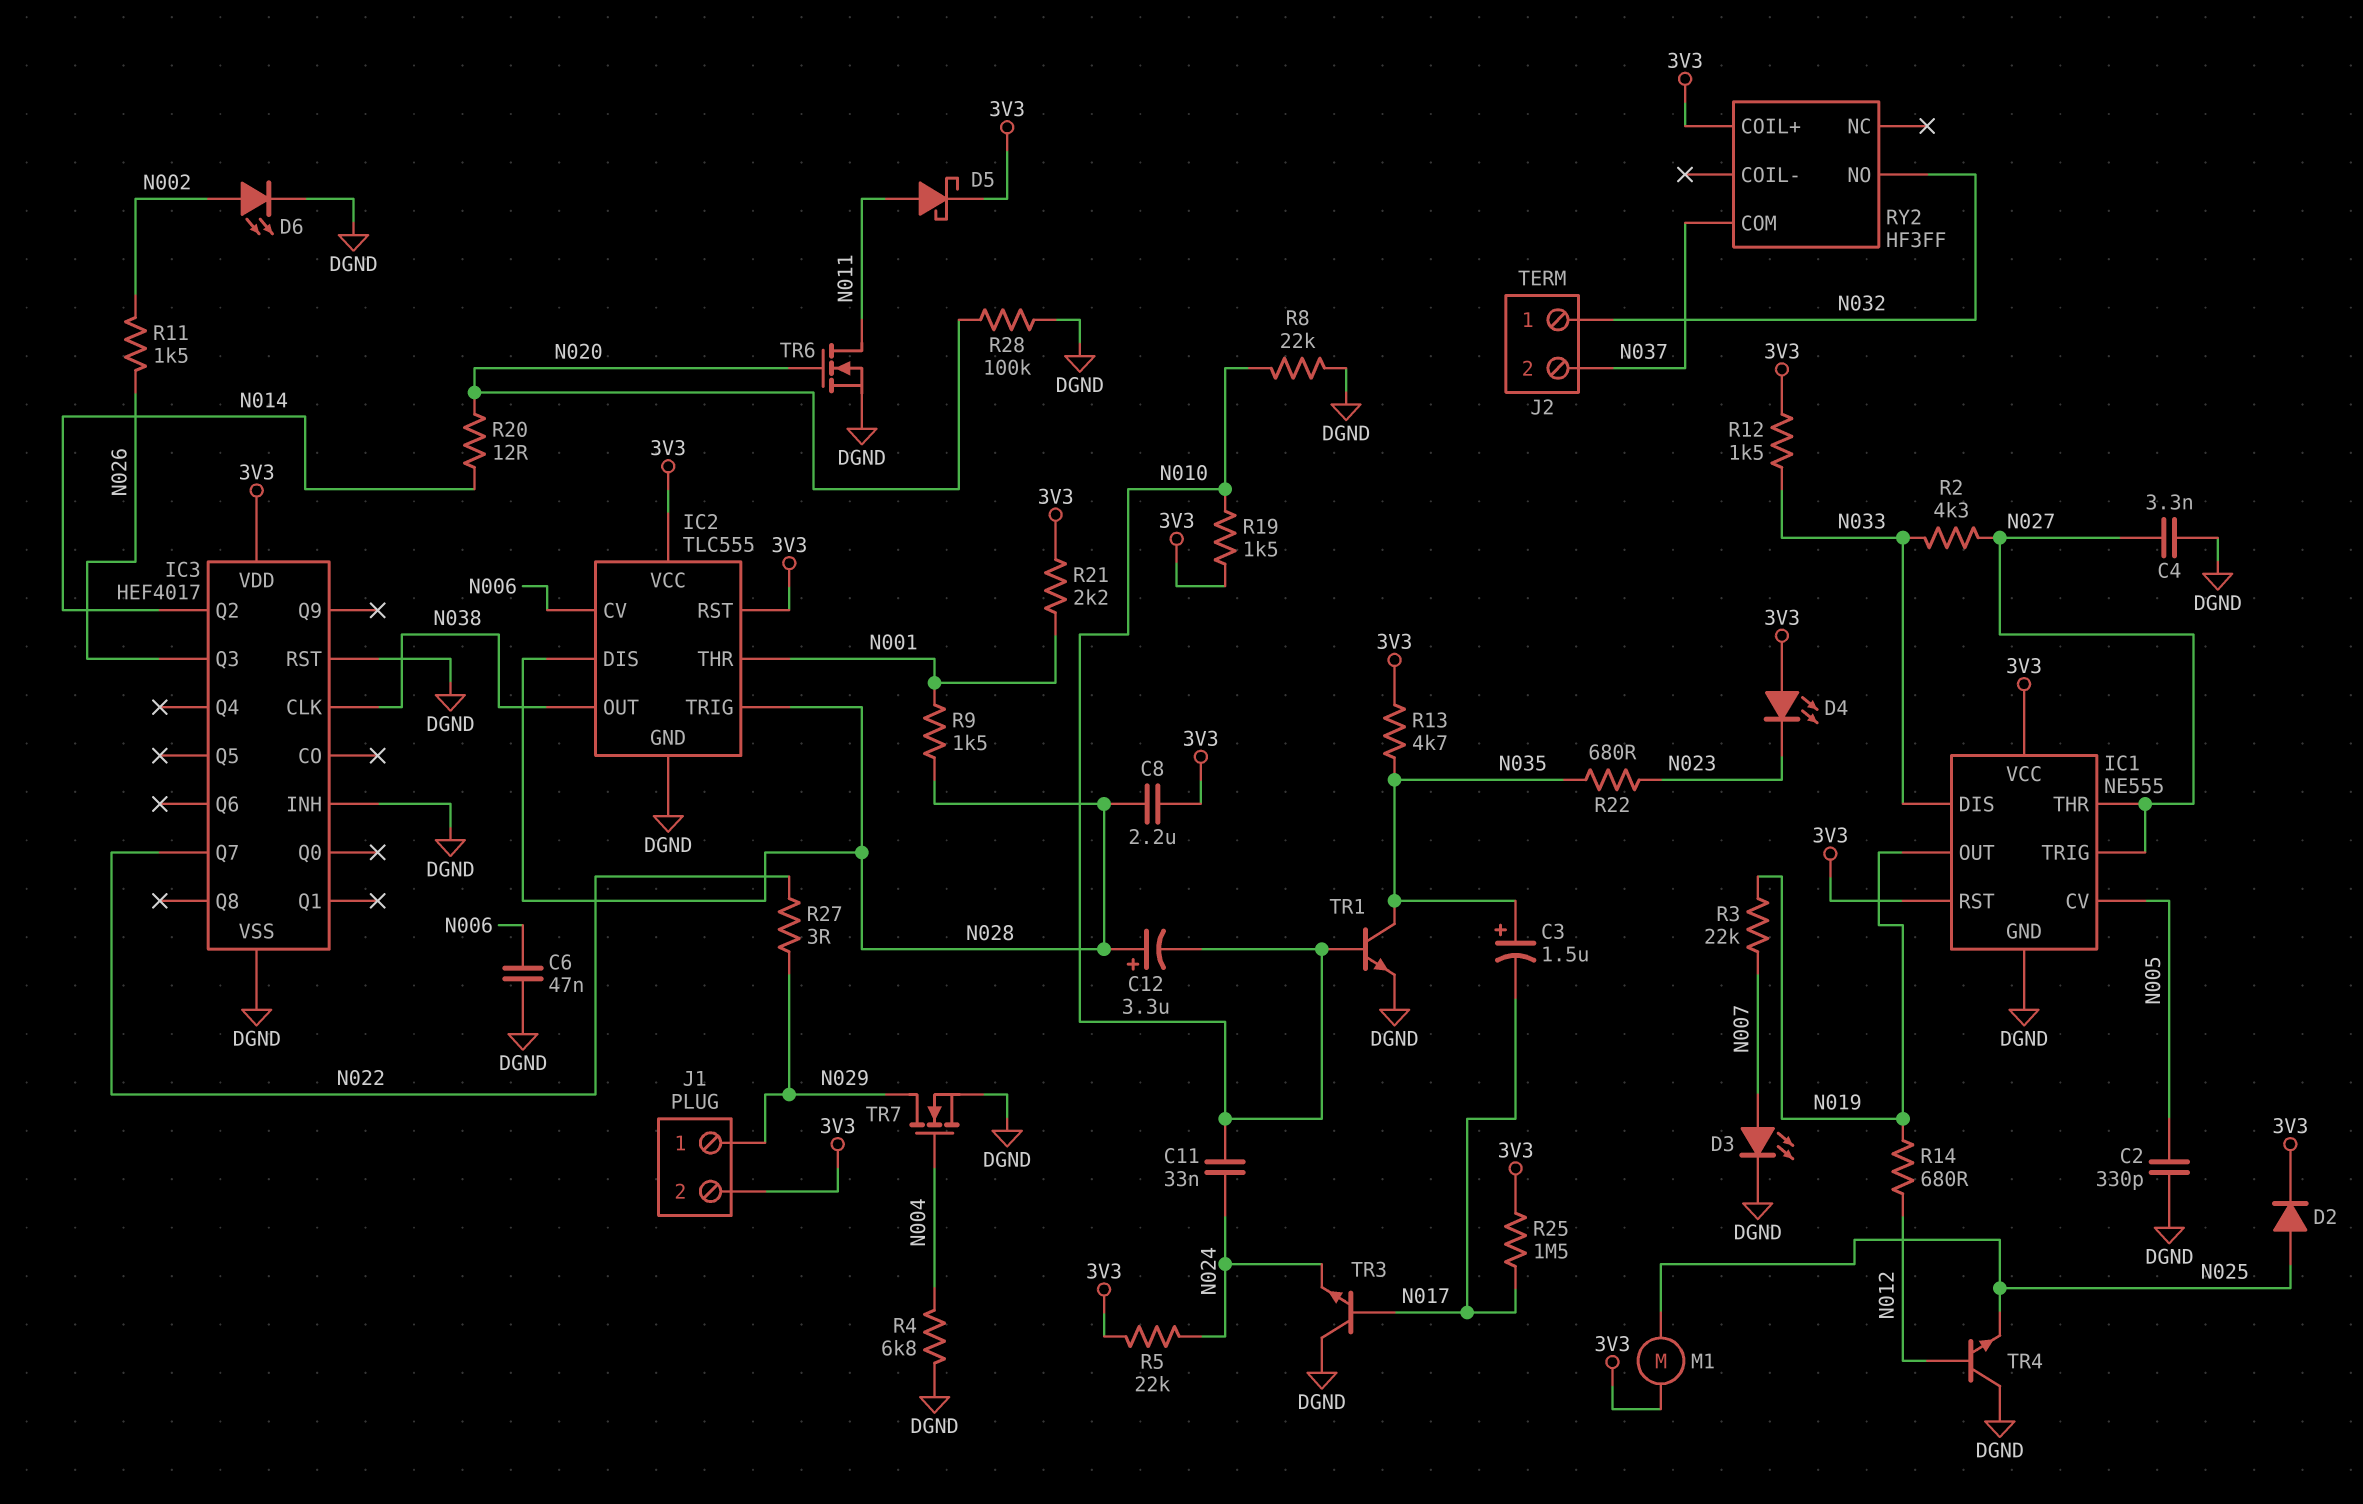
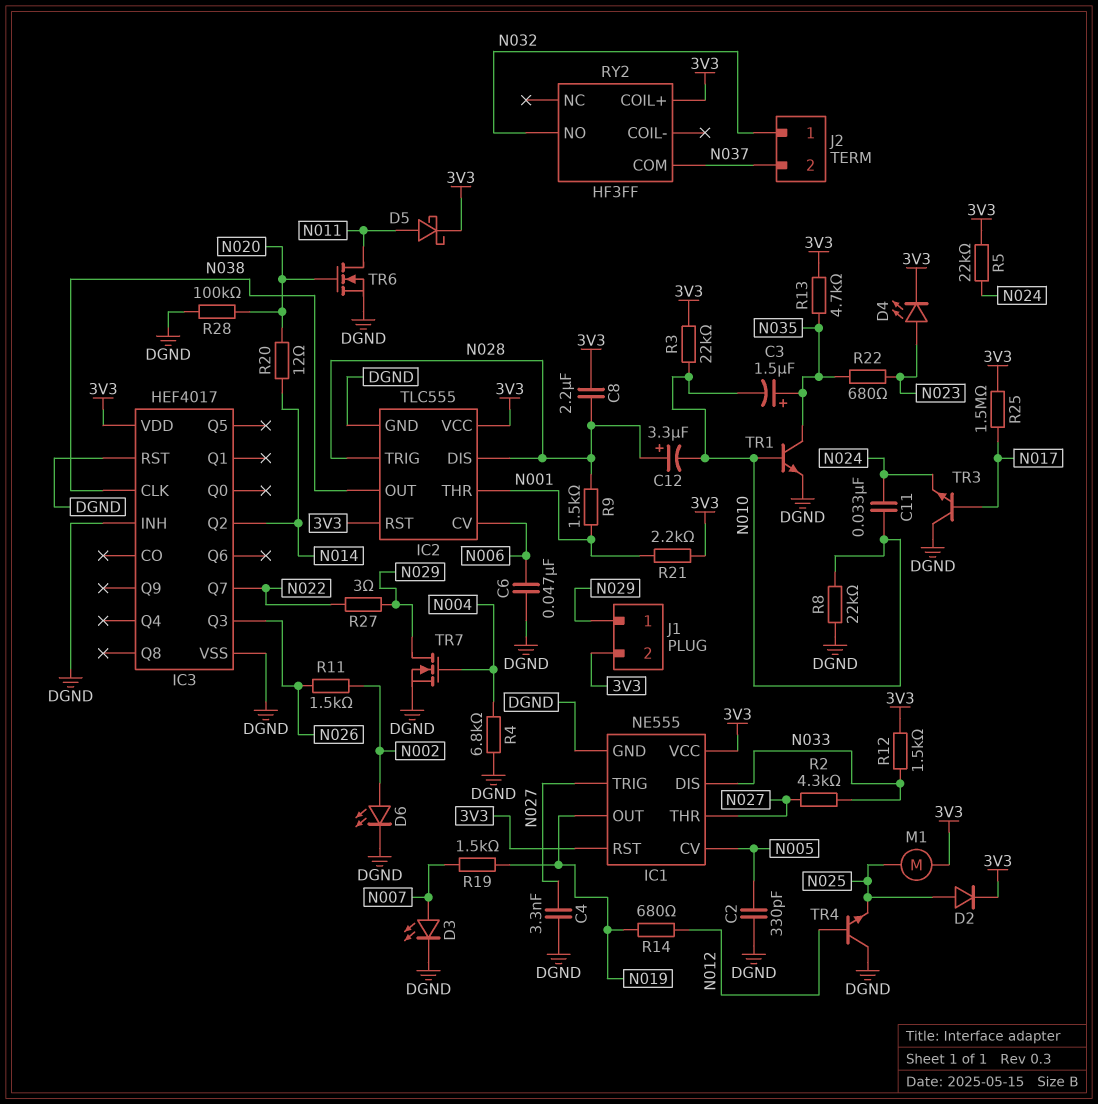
C3: 1.5uF (plus N035, minus N017) -> 1.5uF (plus N035, minus N010)
D4: LED (A 3V3, K N023) -> LED (A N023, K 3V3)
R3: 22k (N007, N019) -> 22k (3V3, N010)
R19: 1.5k (3V3, N010) -> 1.5k (N007, N019)

